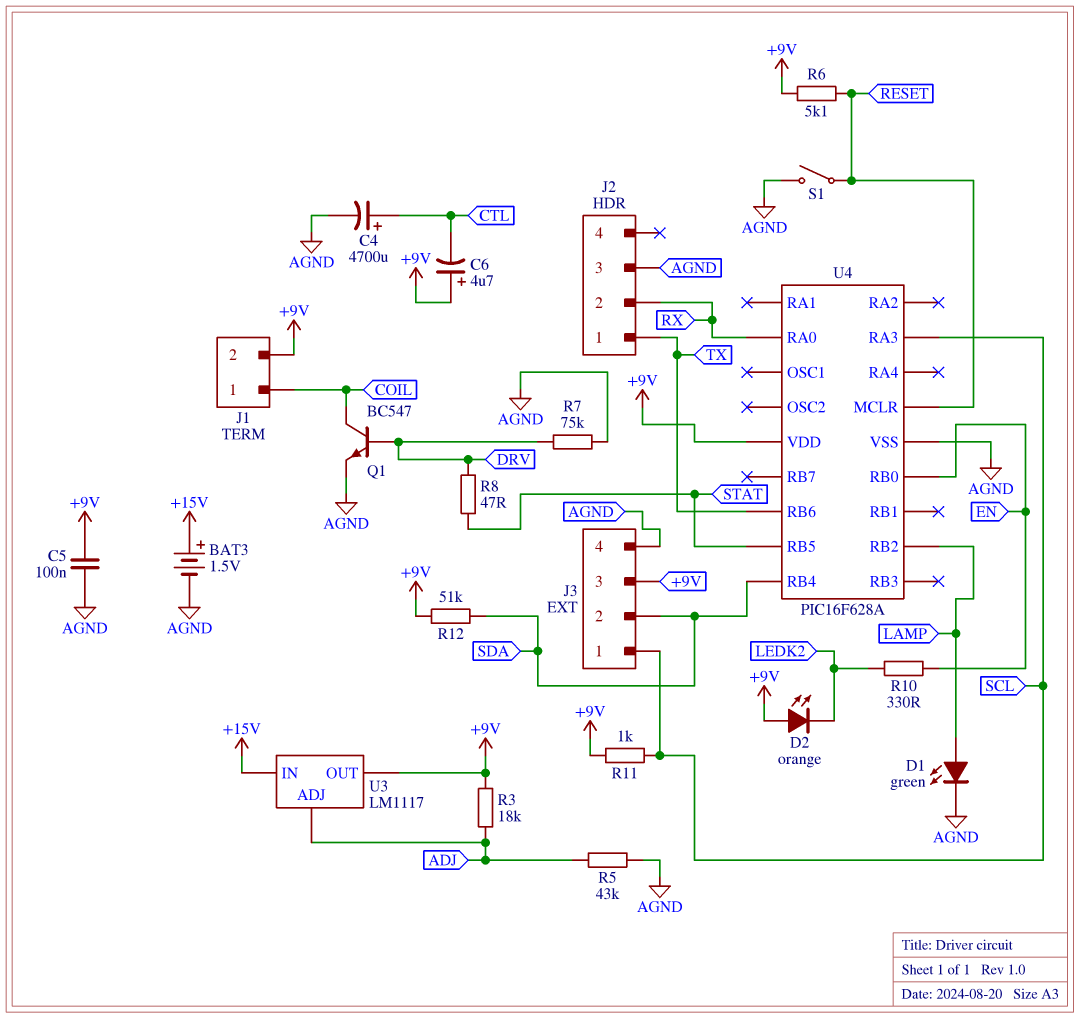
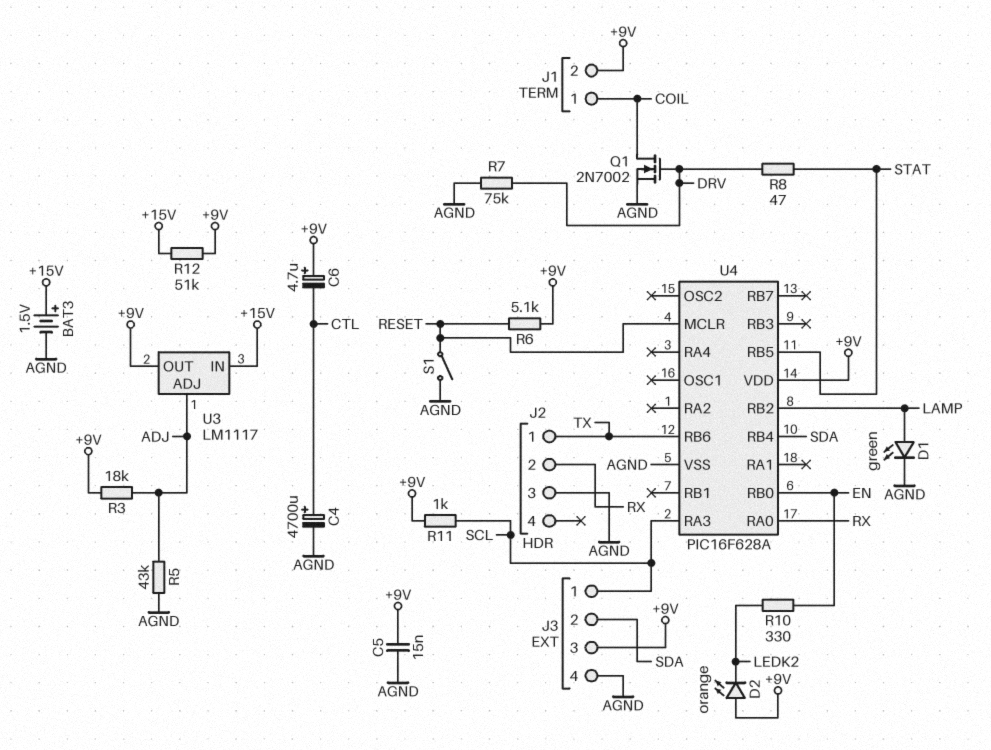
C5: 100nF (+9V, AGND) -> 15nF (+9V, AGND)
Q1: NPN BC547 (B DRV, C COIL, E AGND) -> NMOS 2N7002 (G DRV, D COIL, S AGND)
R12: 51k (+9V, SDA) -> 51k (+9V, +15V)

